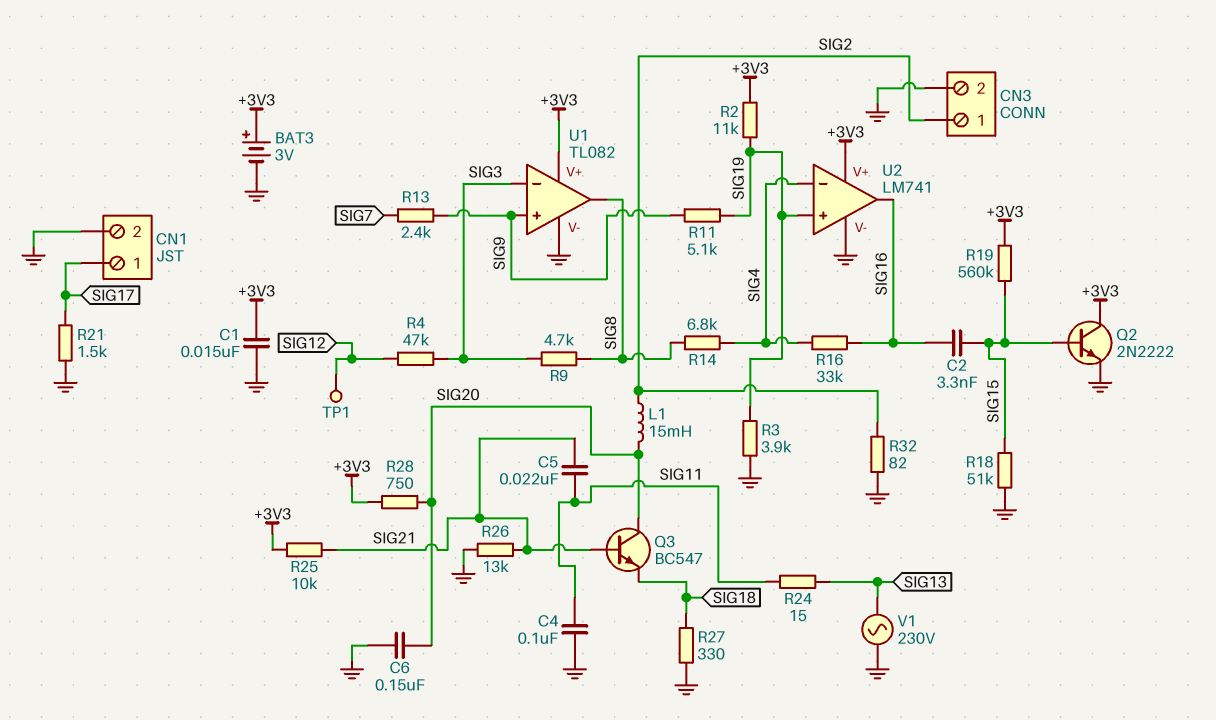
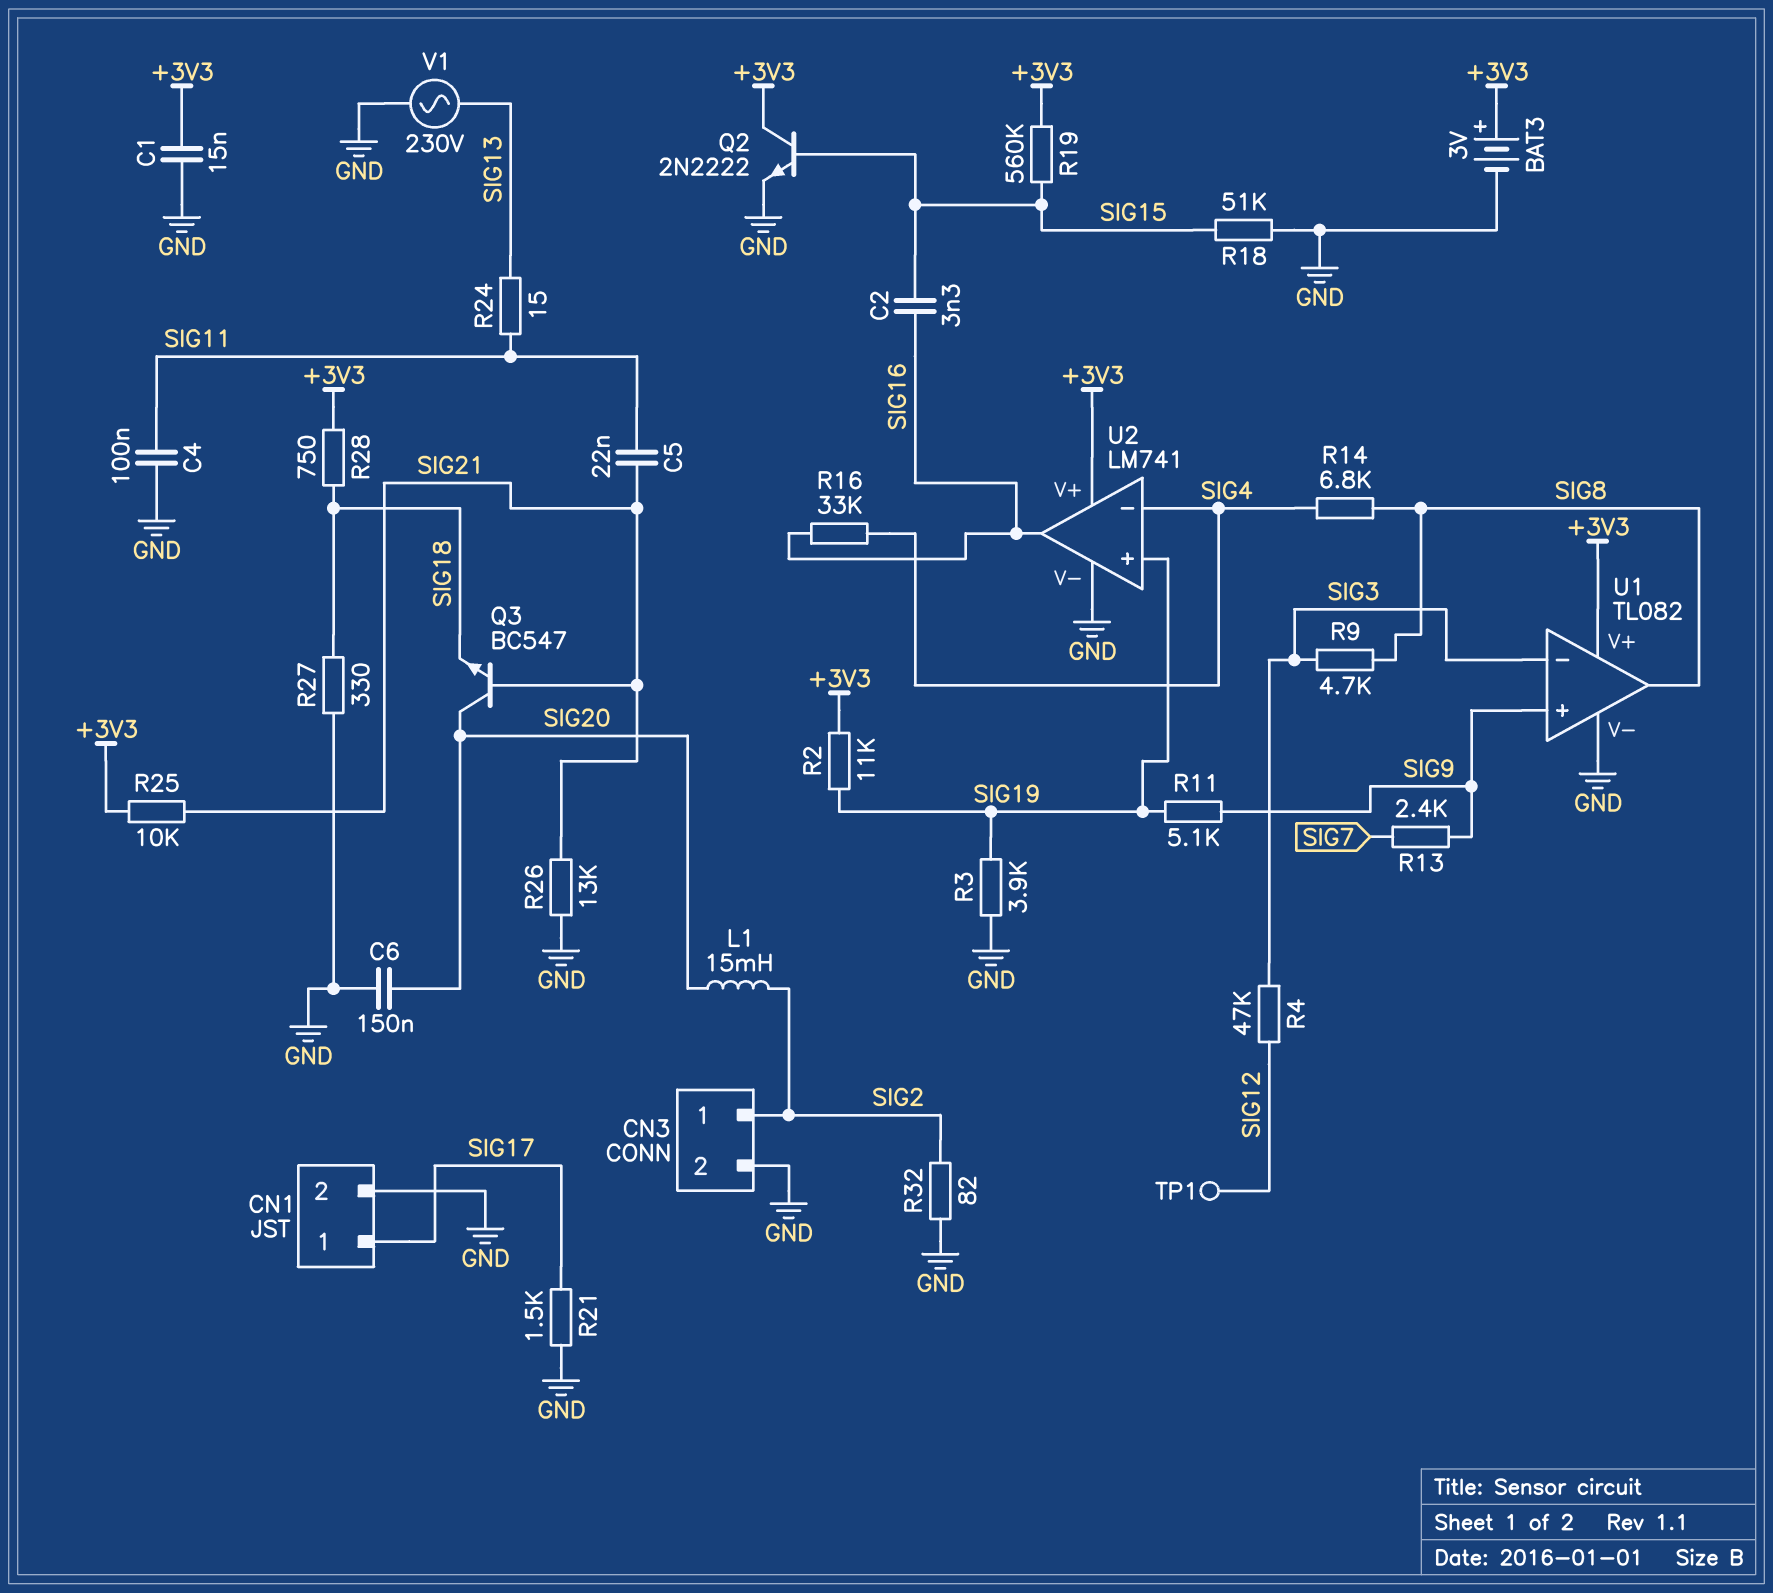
R28: 750 (+3V3, SIG20) -> 750 (+3V3, SIG18)

